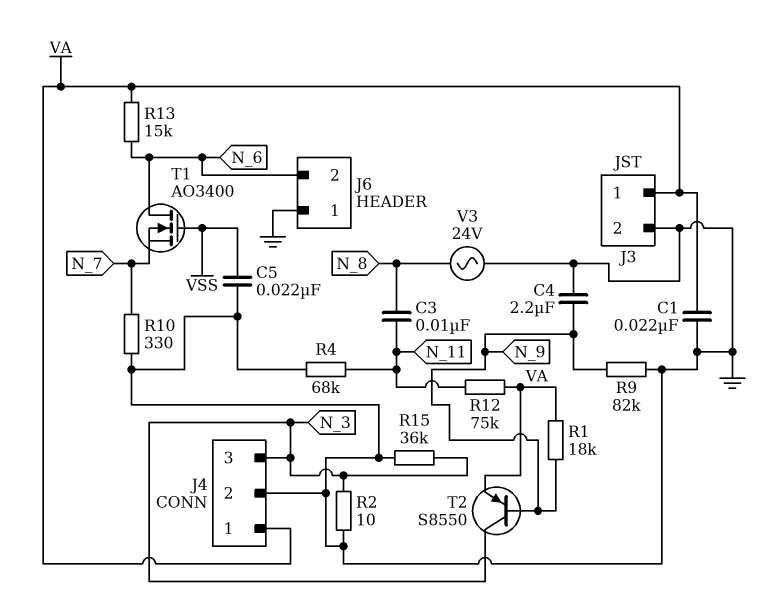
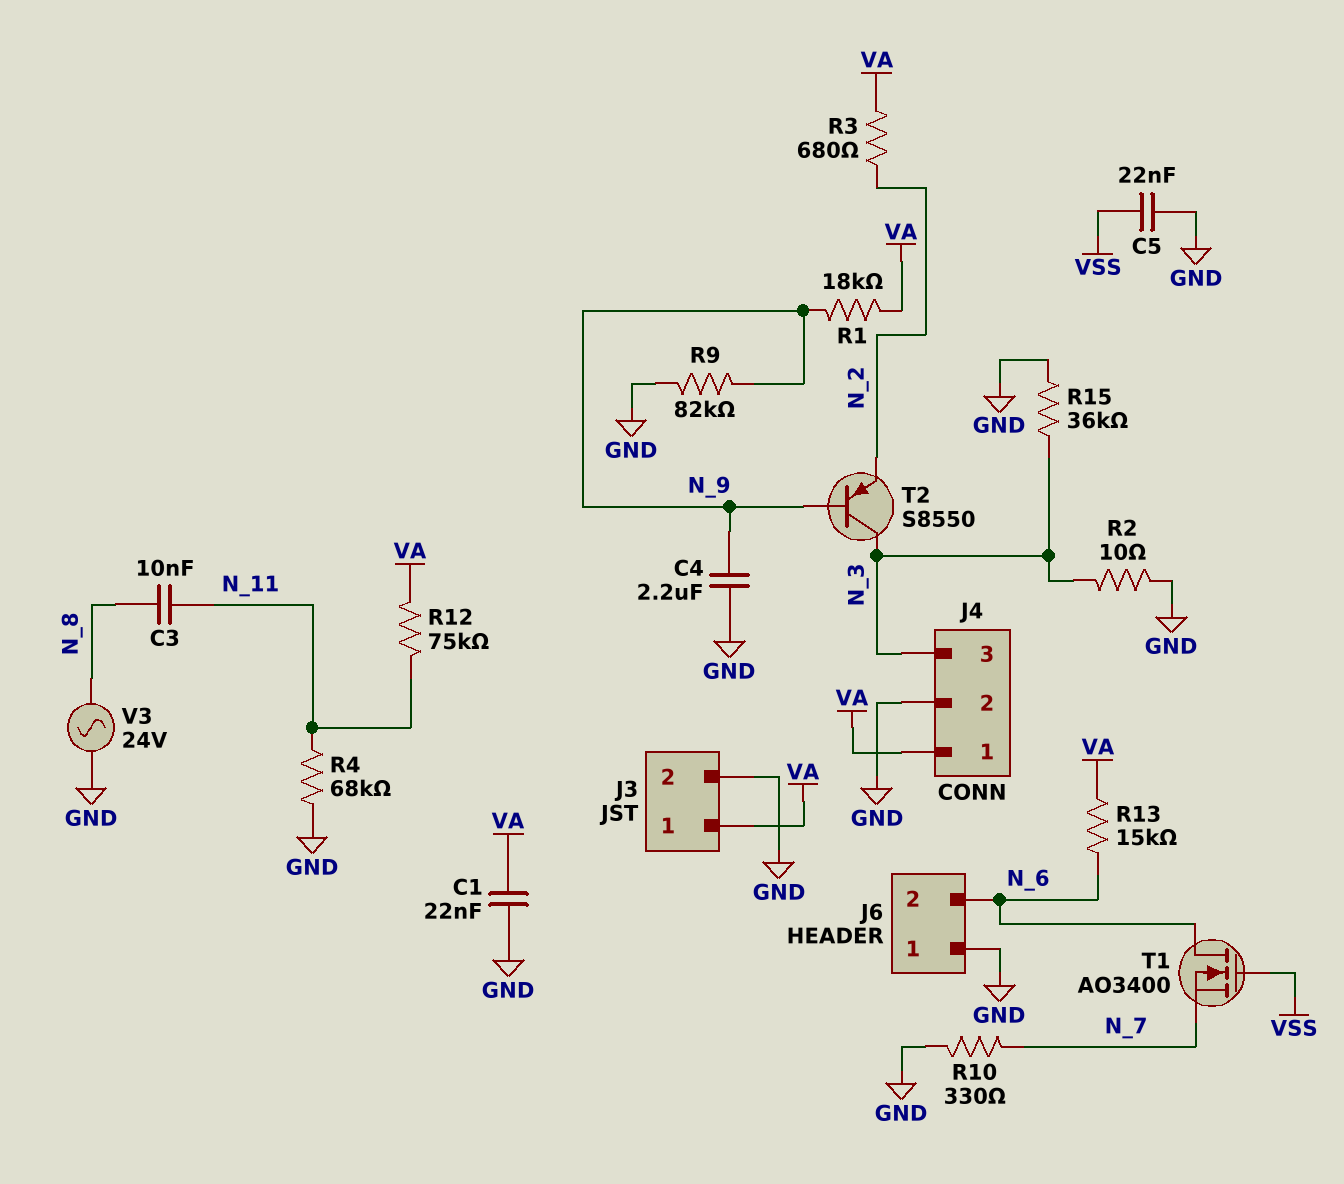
R3: none -> 680 (N_2, VA)
T2: PNP S8550 (B N_9, C N_3, E VA) -> PNP S8550 (B N_9, C N_3, E N_2)

